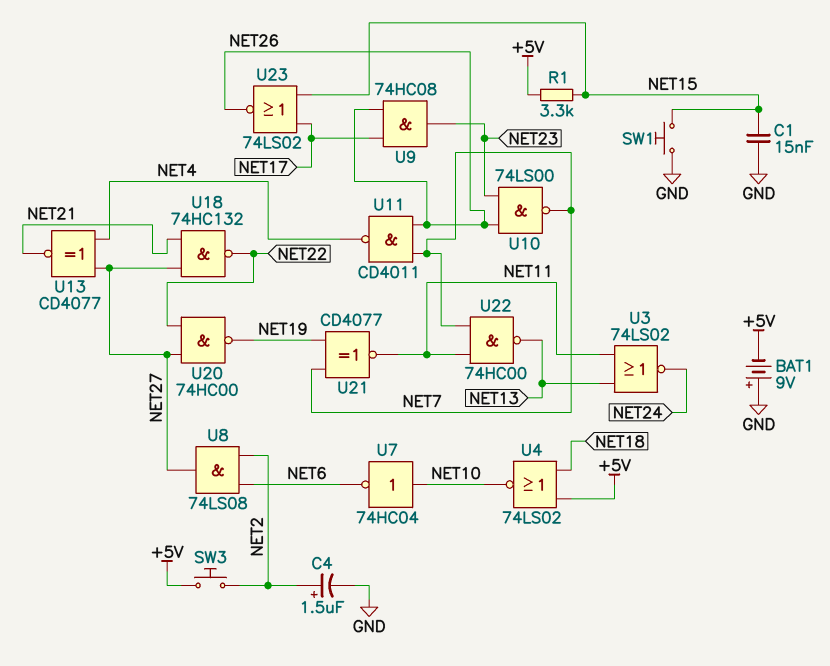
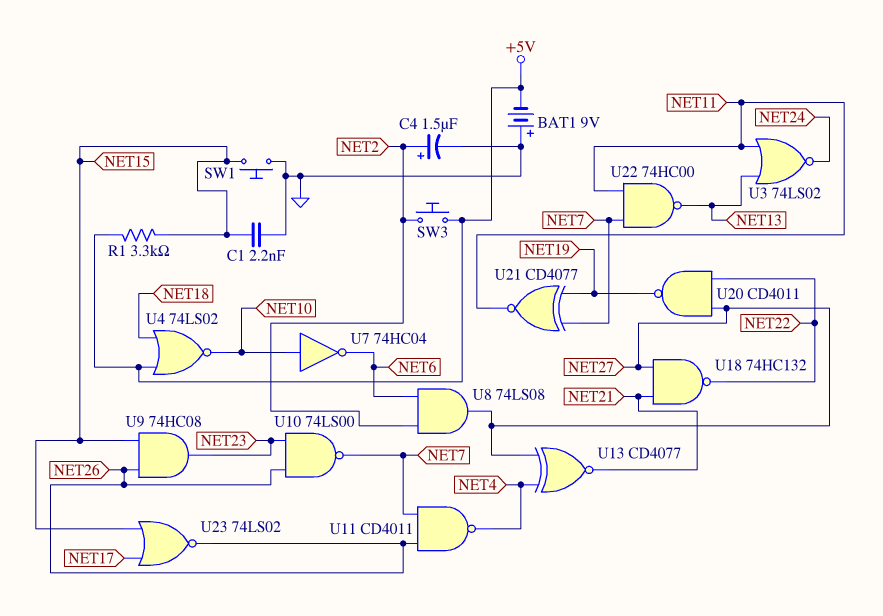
C1: 15nF (GND, NET15) -> 2.2nF (GND, NET15)
U9: AND 74HC08 (in NET17, in NET26, out NET23) -> AND 74HC08 (in NET15, in NET26, out NET23)
U20: NAND 74HC00 (in NET22, in NET27, out NET19) -> NAND CD4011 (in NET22, in NET27, out NET19)

